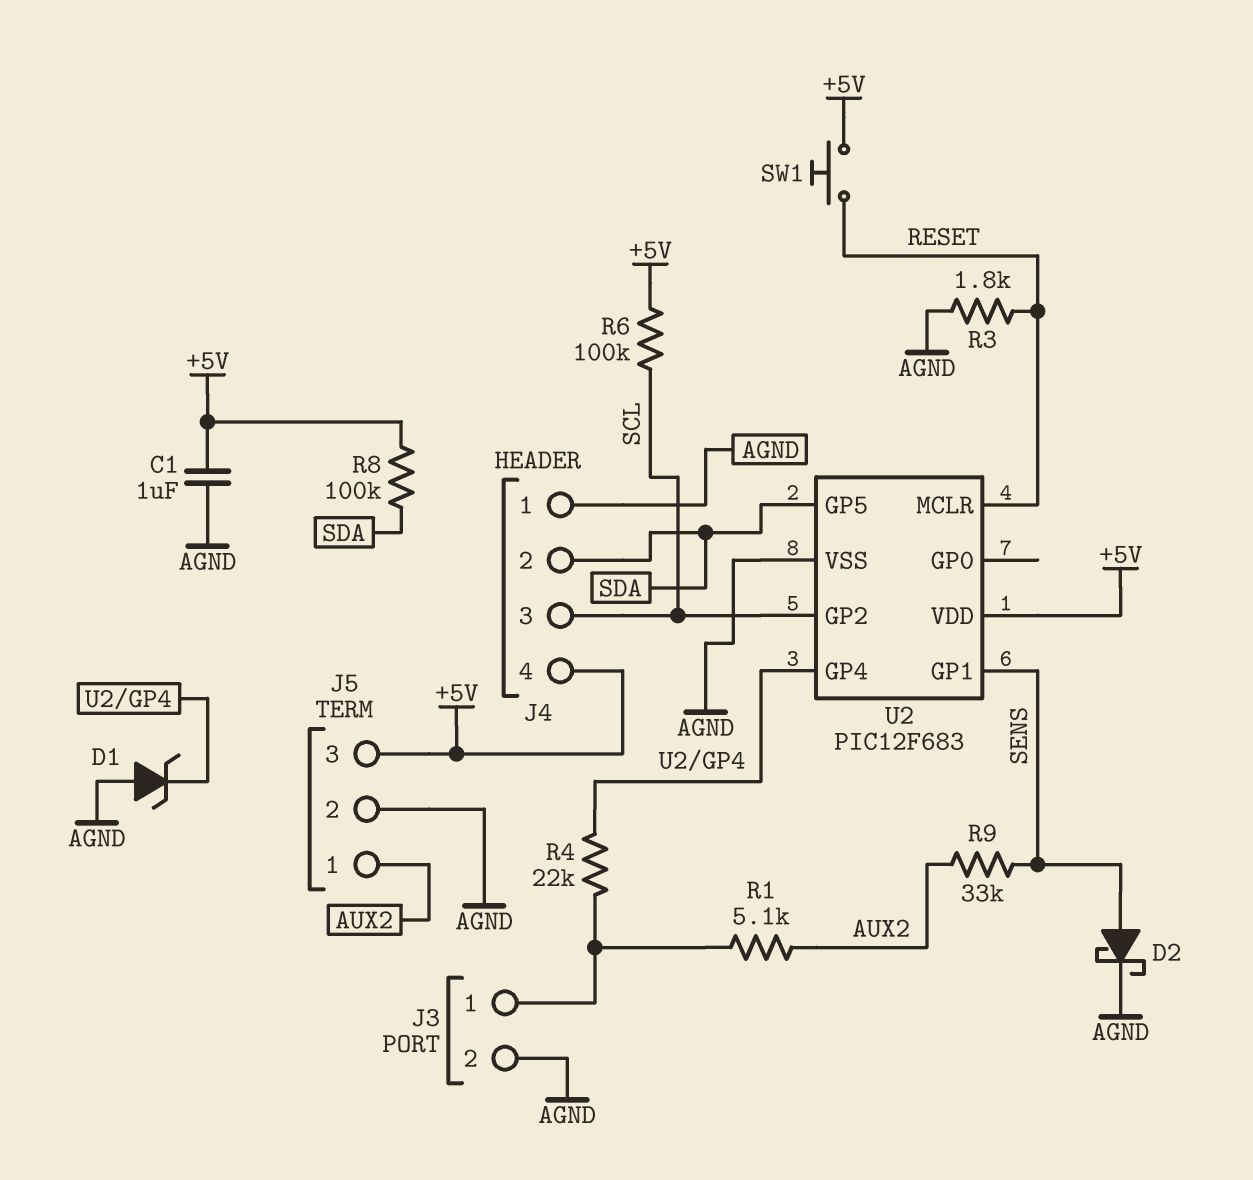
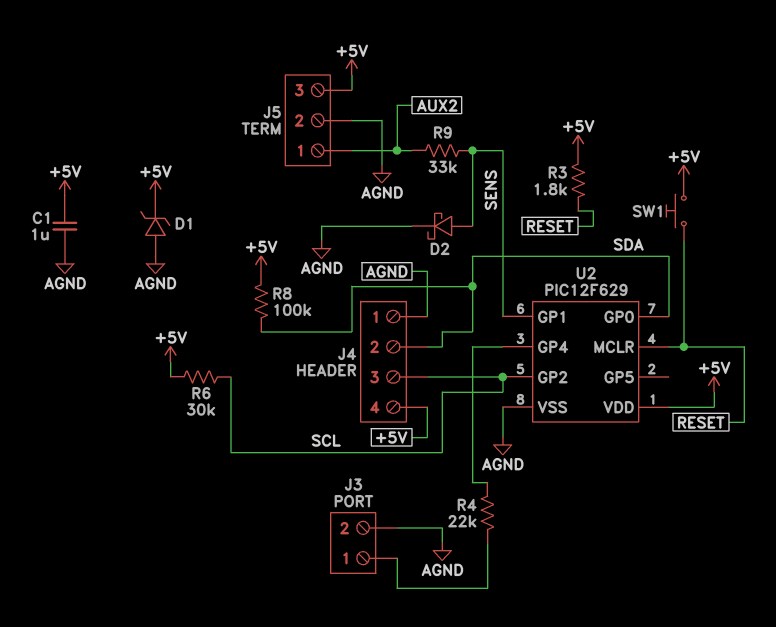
D1: zener (A AGND, K U2/GP4) -> zener (A AGND, K +5V)
R1: 5.1k (AUX2, J3/1) -> none
R3: 1.8k (AGND, RESET) -> 1.8k (+5V, RESET)
R6: 100k (+5V, SCL) -> 30k (+5V, SCL)
U2: PIC12F683 -> PIC12F629
U2 pin GP0: none -> SDA
U2 pin GP5: SDA -> none

